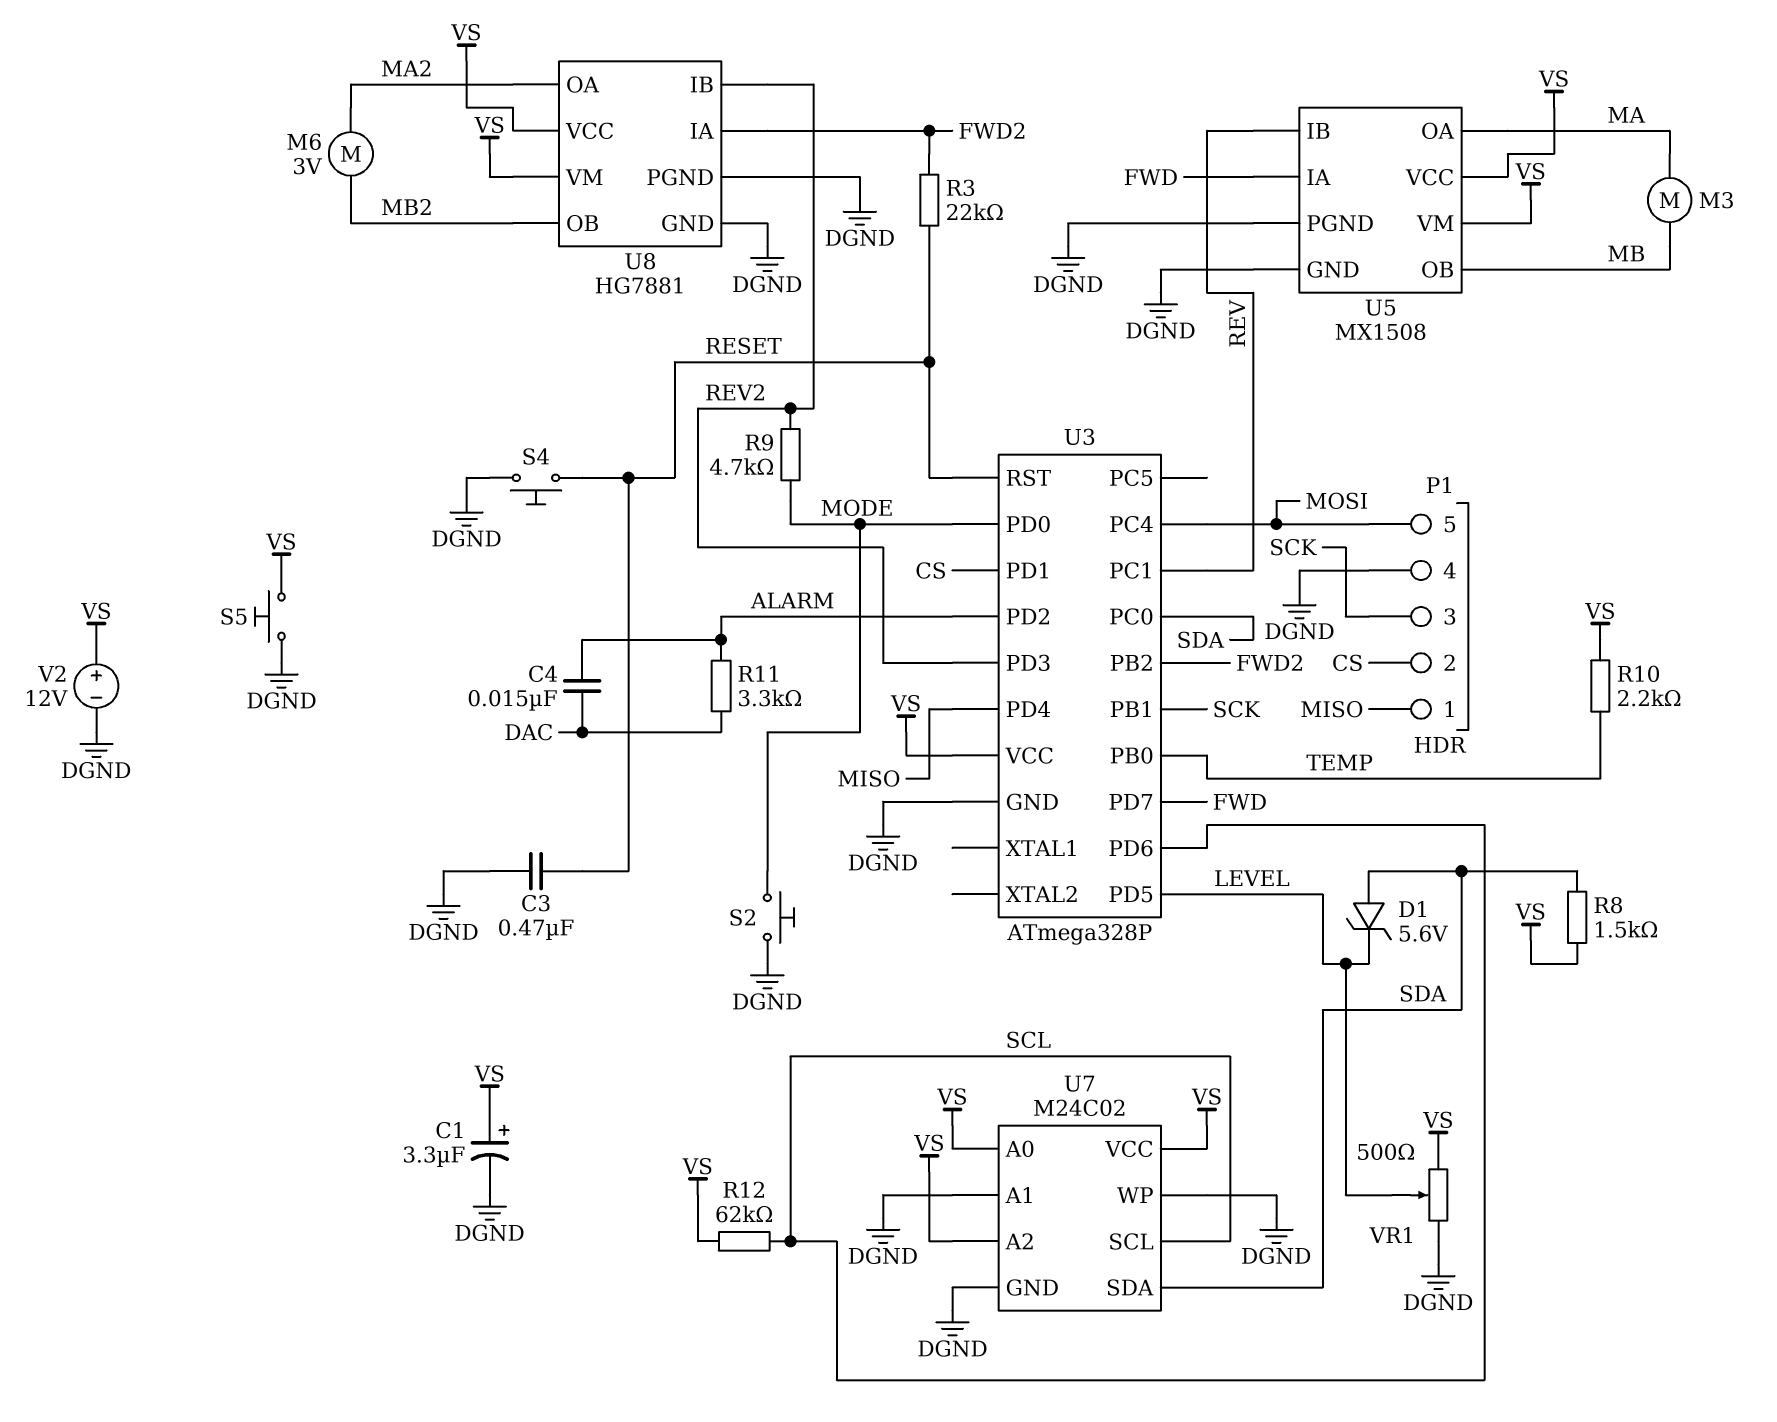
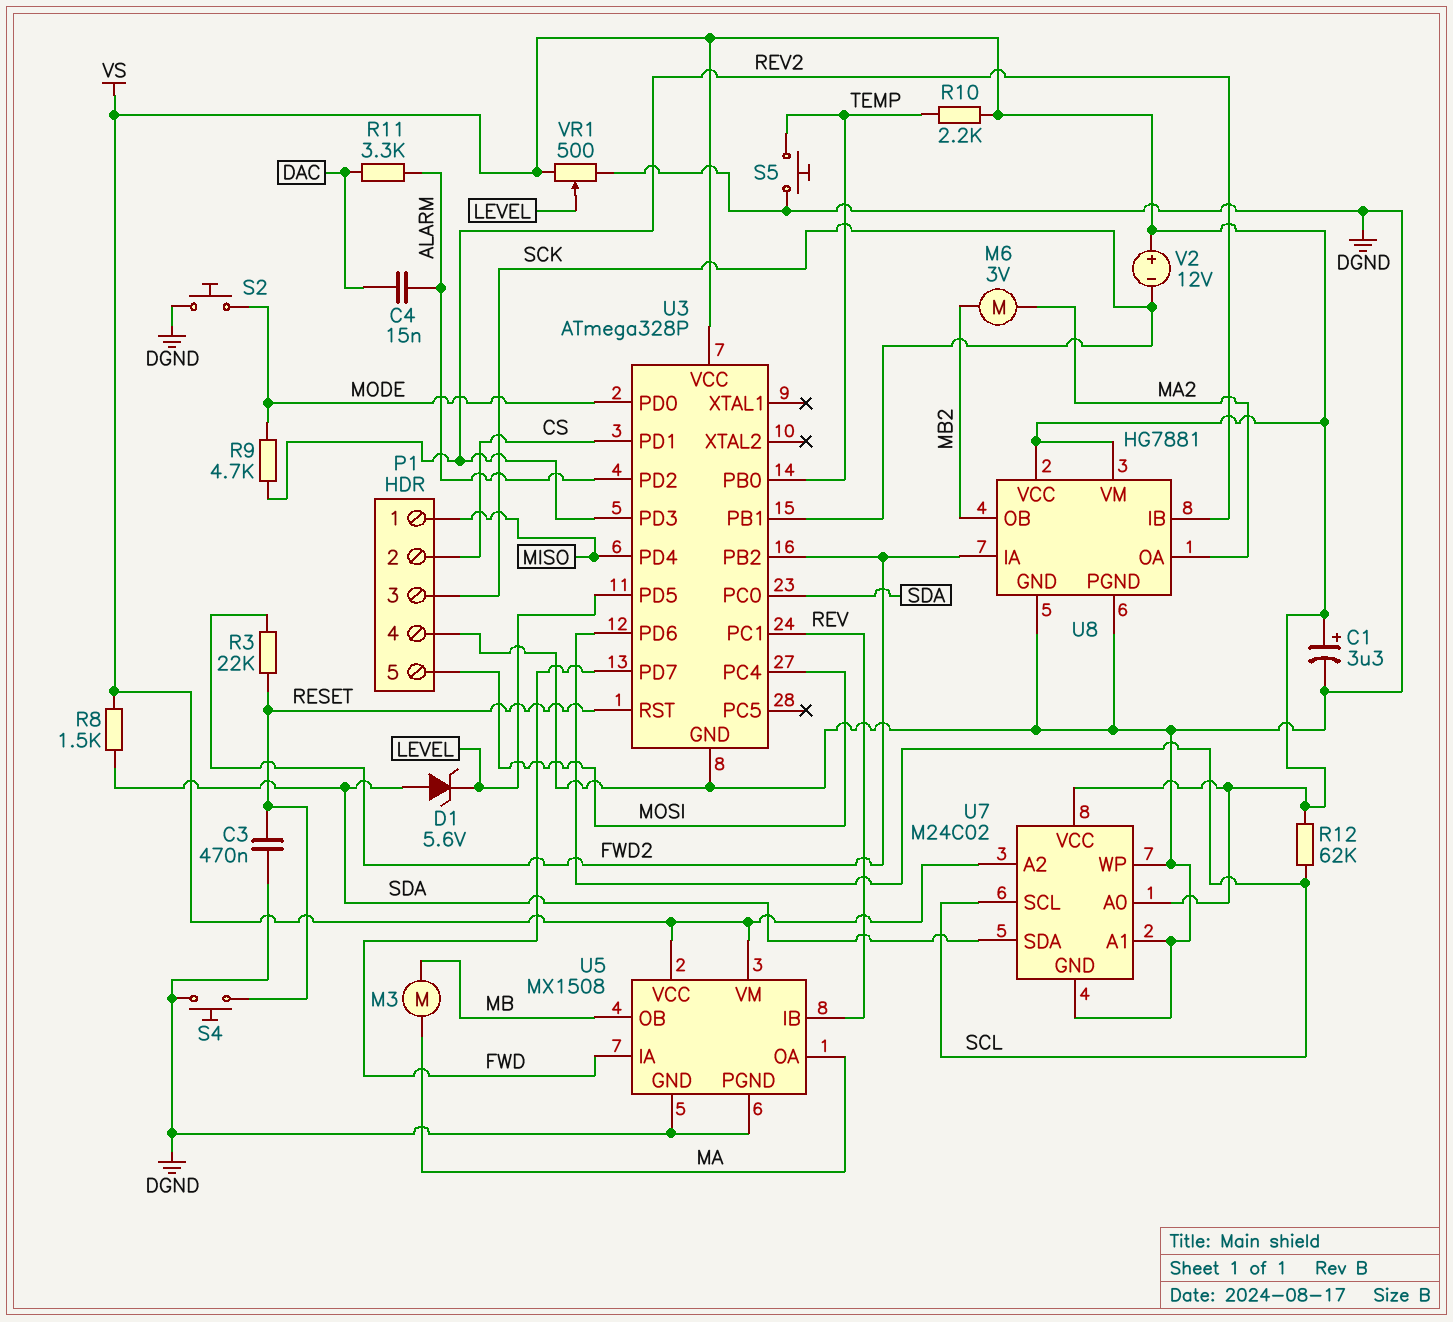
S5: button (DGND, VS) -> button (DGND, TEMP)
V2: 12V (plus VS, minus DGND) -> 12V (plus VS, minus SCK)

